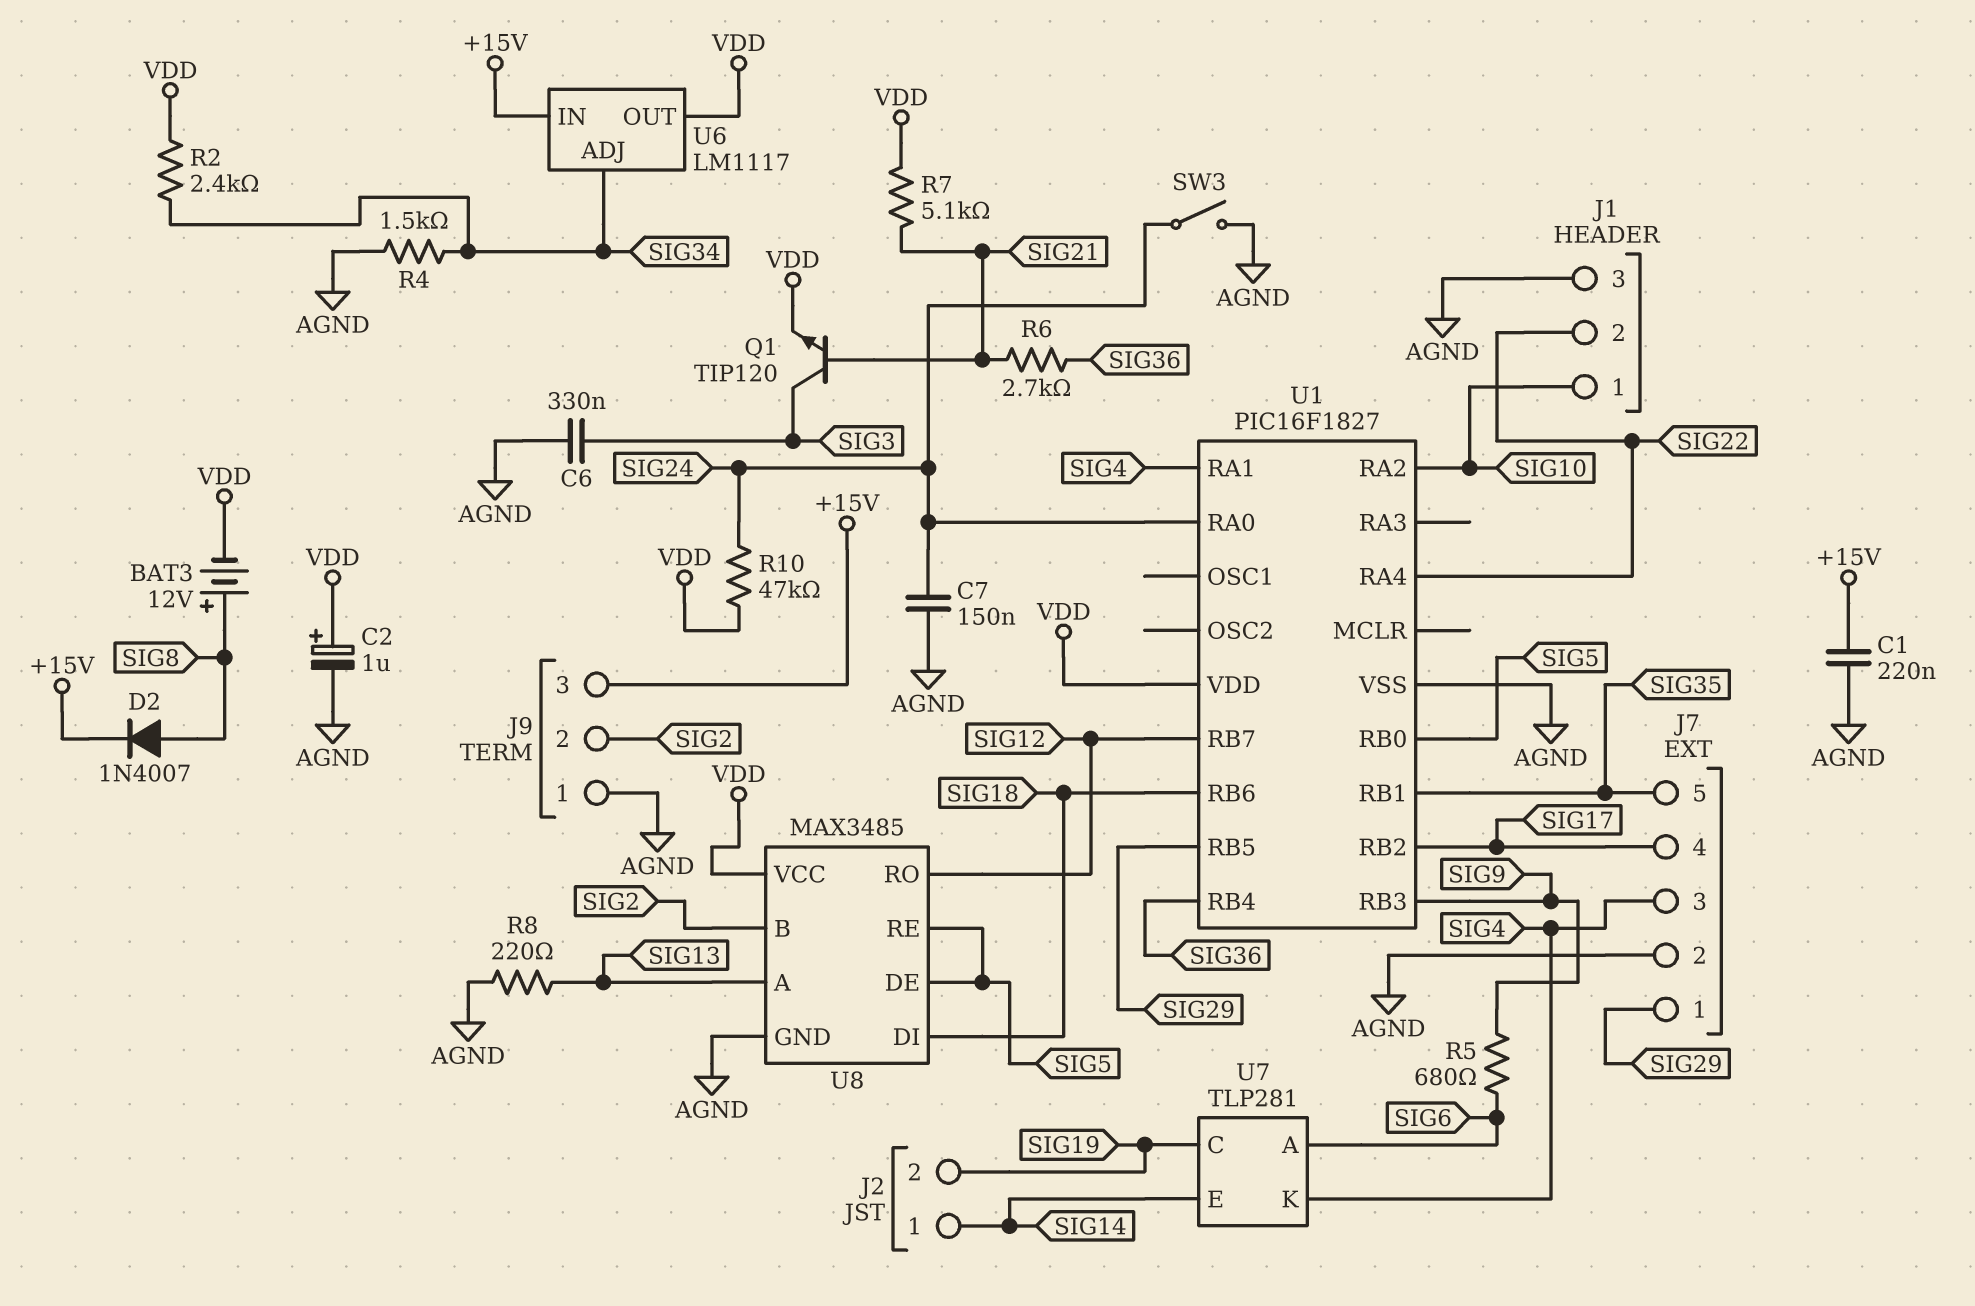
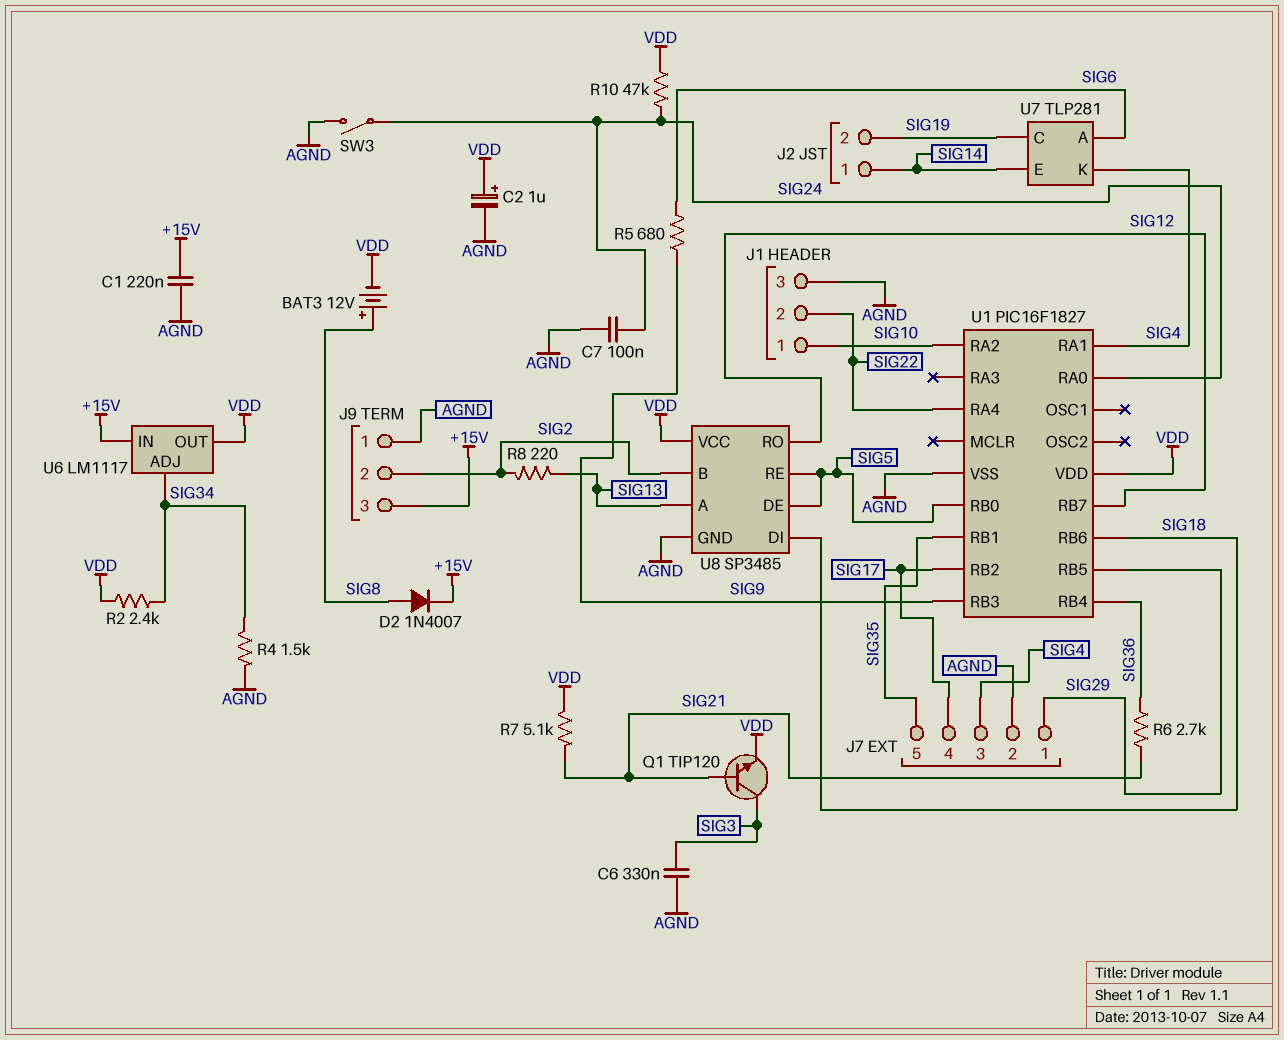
C7: 150nF (AGND, SIG24) -> 100nF (AGND, SIG24)
R8: 220 (AGND, SIG13) -> 220 (SIG2, SIG13)
U8: MAX3485 -> SP3485

